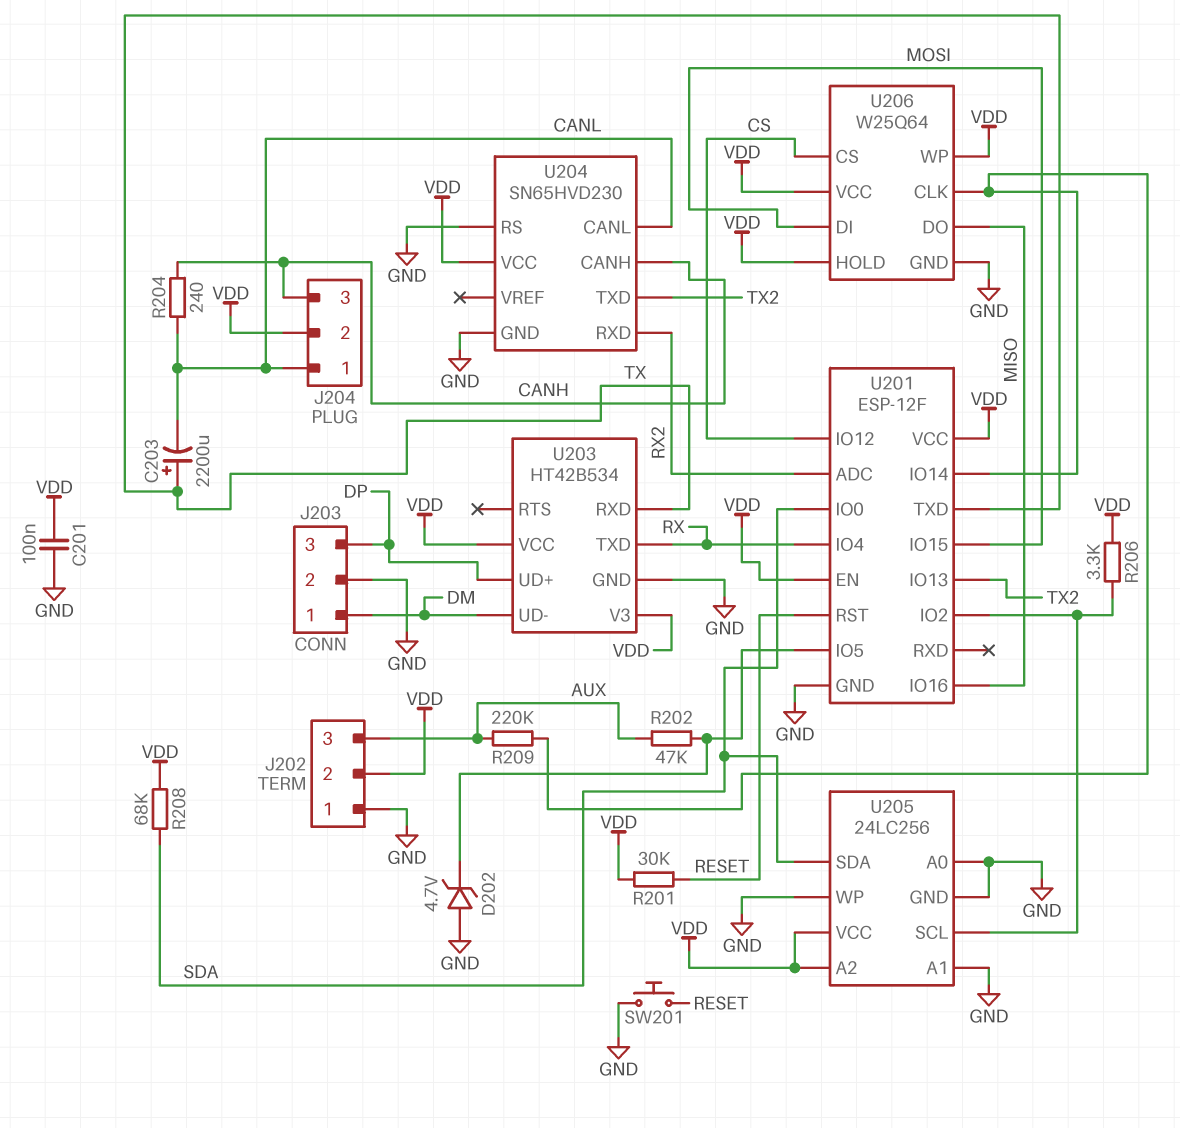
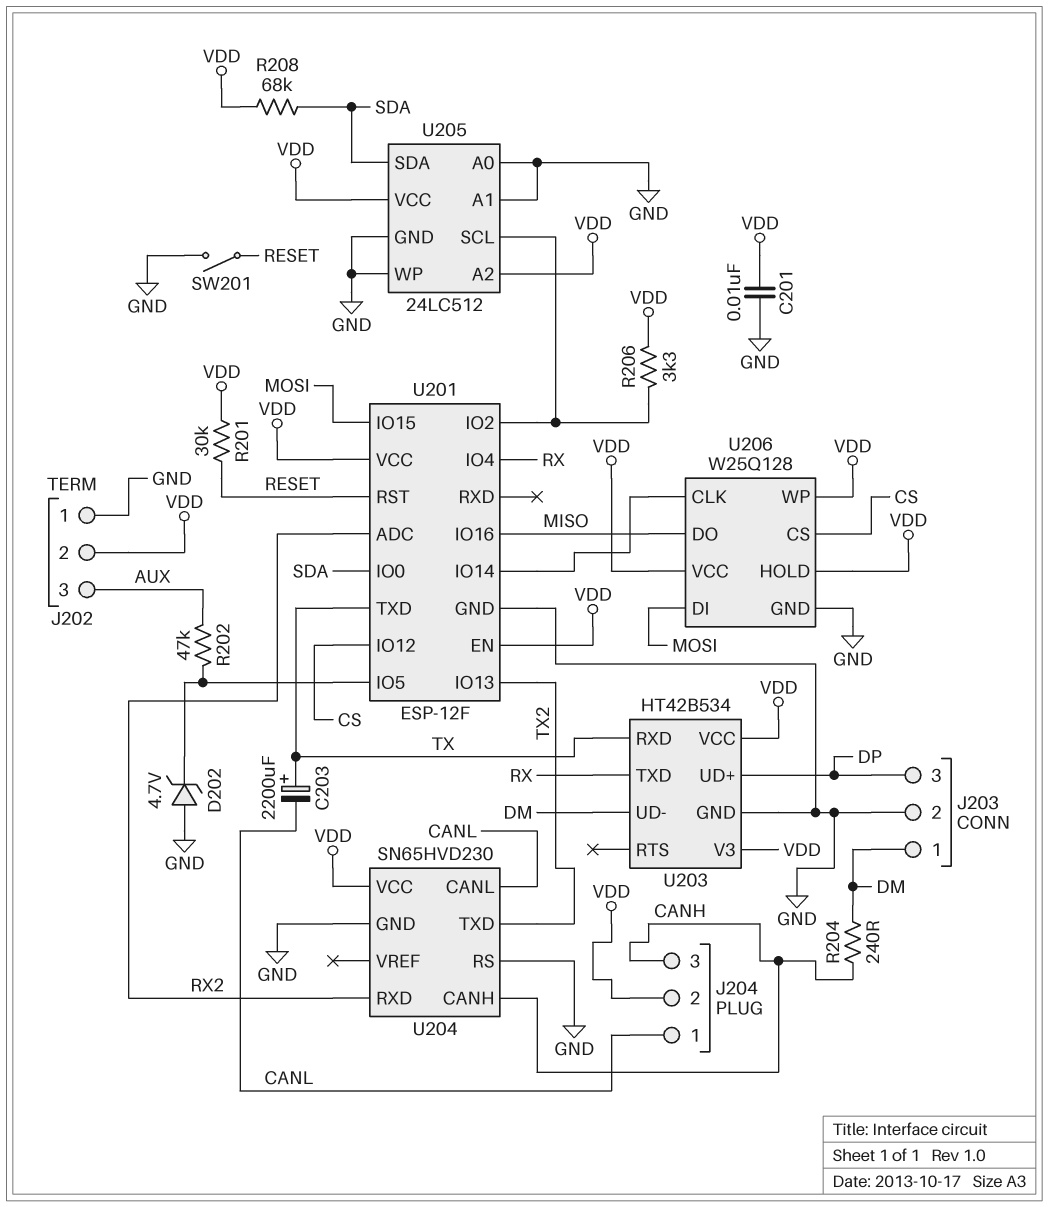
C201: 100nF (GND, VDD) -> 10nF (GND, VDD)
R204: 240 (CANH, CANL) -> 240 (CANH, DM)
R209: 220k (AUX, U201/IO14) -> none
SW201: button (GND, RESET) -> switch (GND, RESET)
U205: 24LC256 -> 24LC512
U206: W25Q64 -> W25Q128

